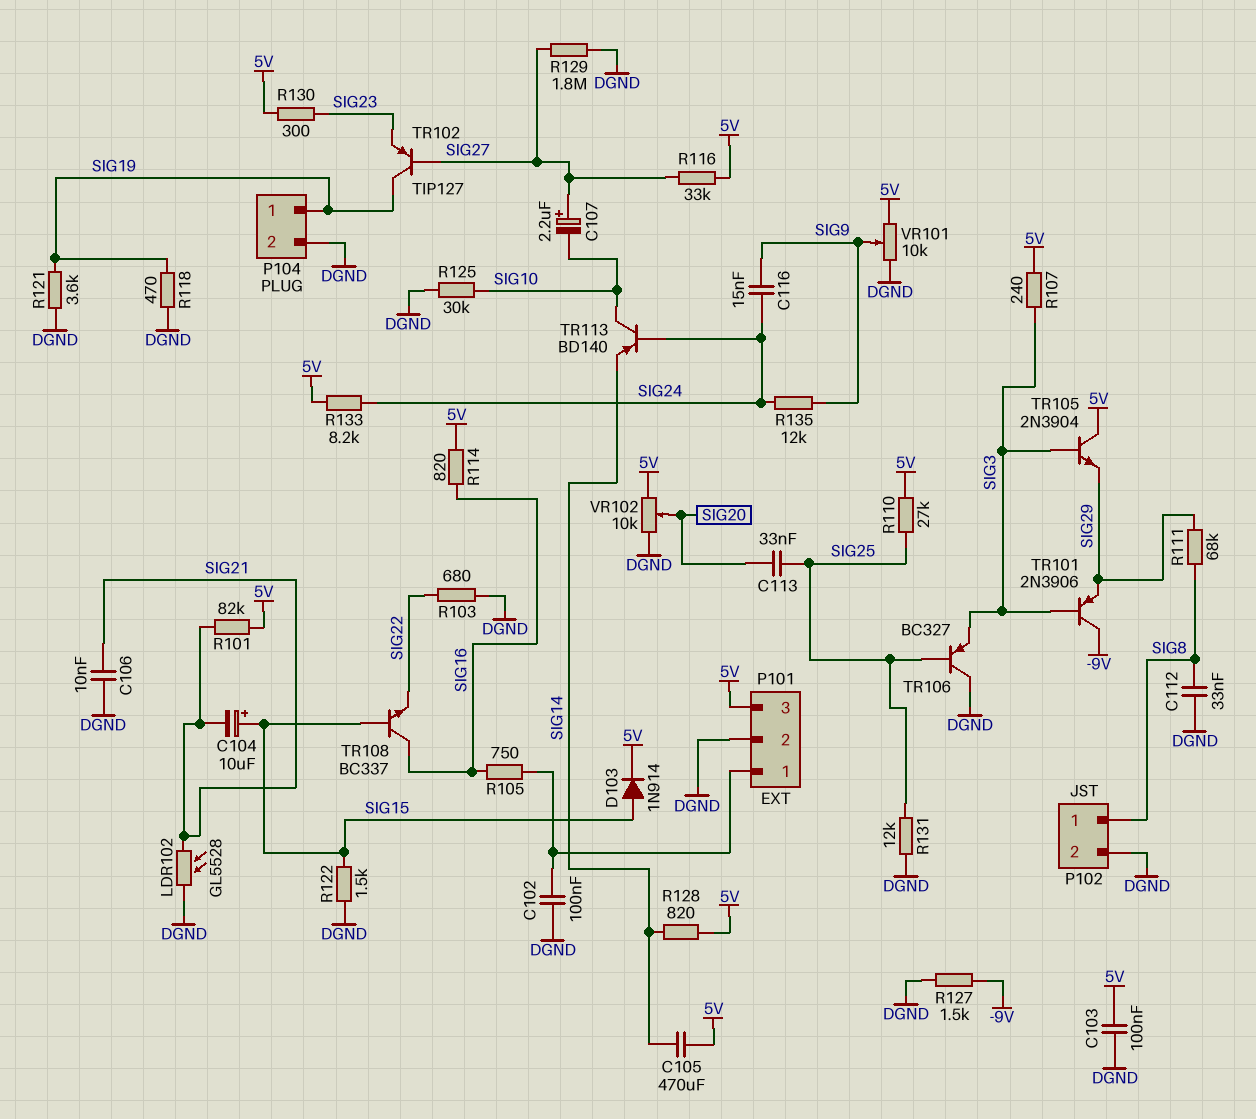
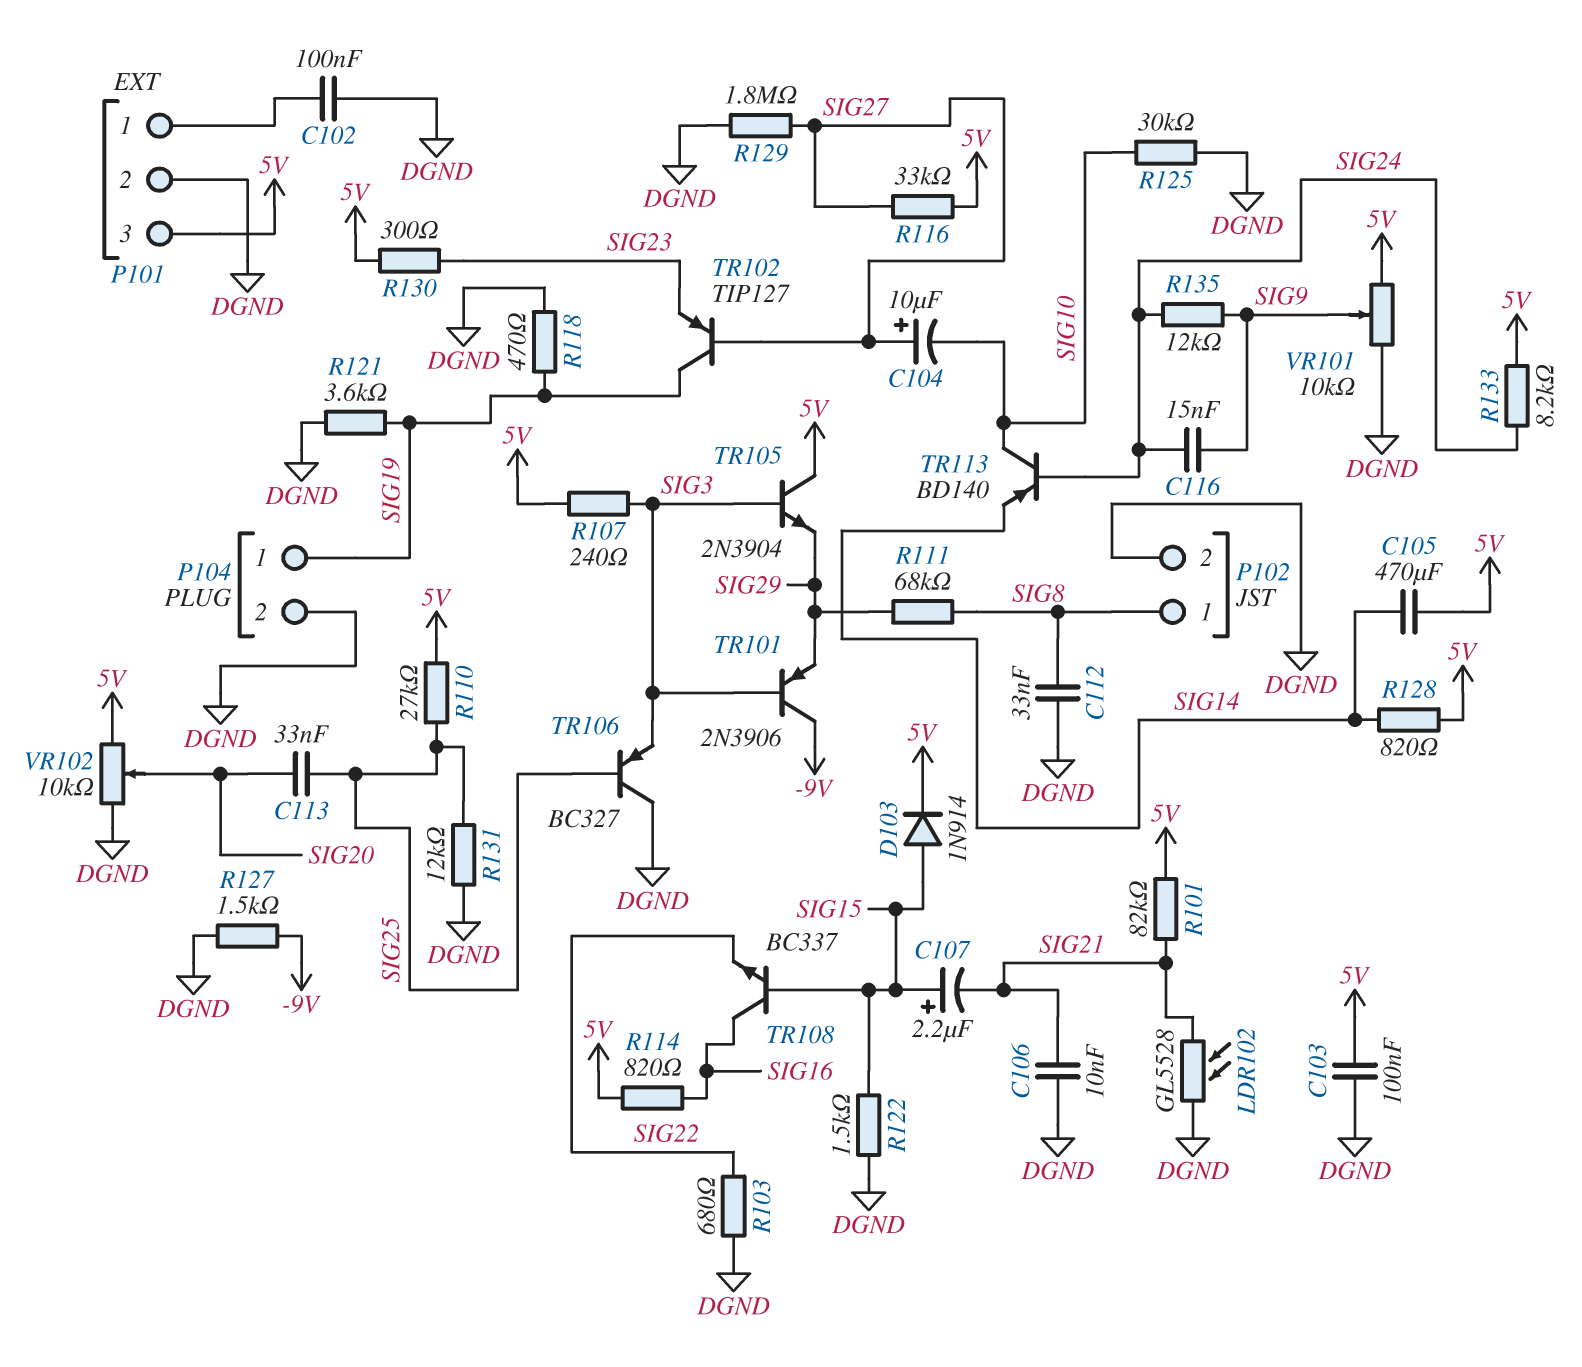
C104: 10uF (plus SIG15, minus SIG21) -> 10uF (plus SIG27, minus SIG10)
C107: 2.2uF (plus SIG27, minus SIG10) -> 2.2uF (plus SIG15, minus SIG21)
R105: 750 (P101/1, SIG16) -> none

